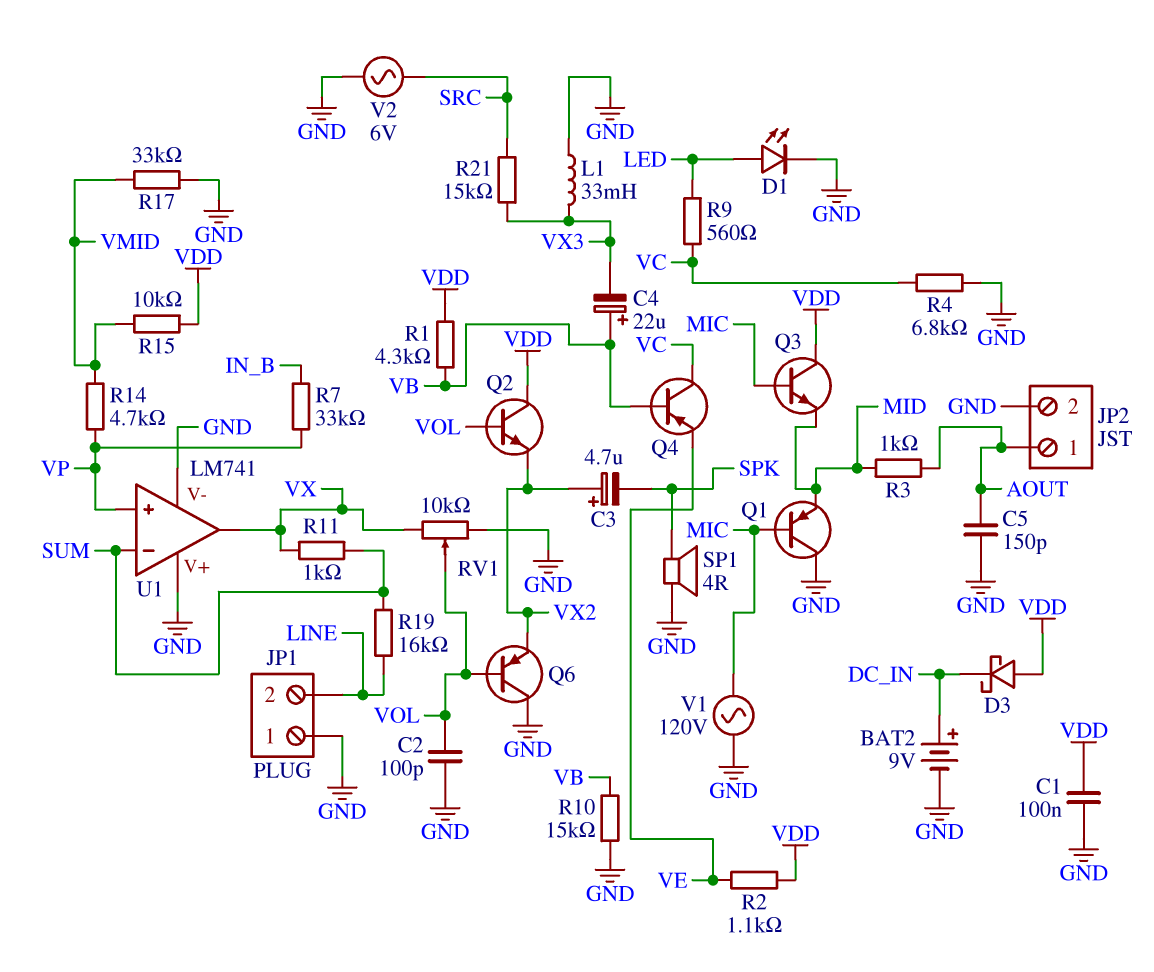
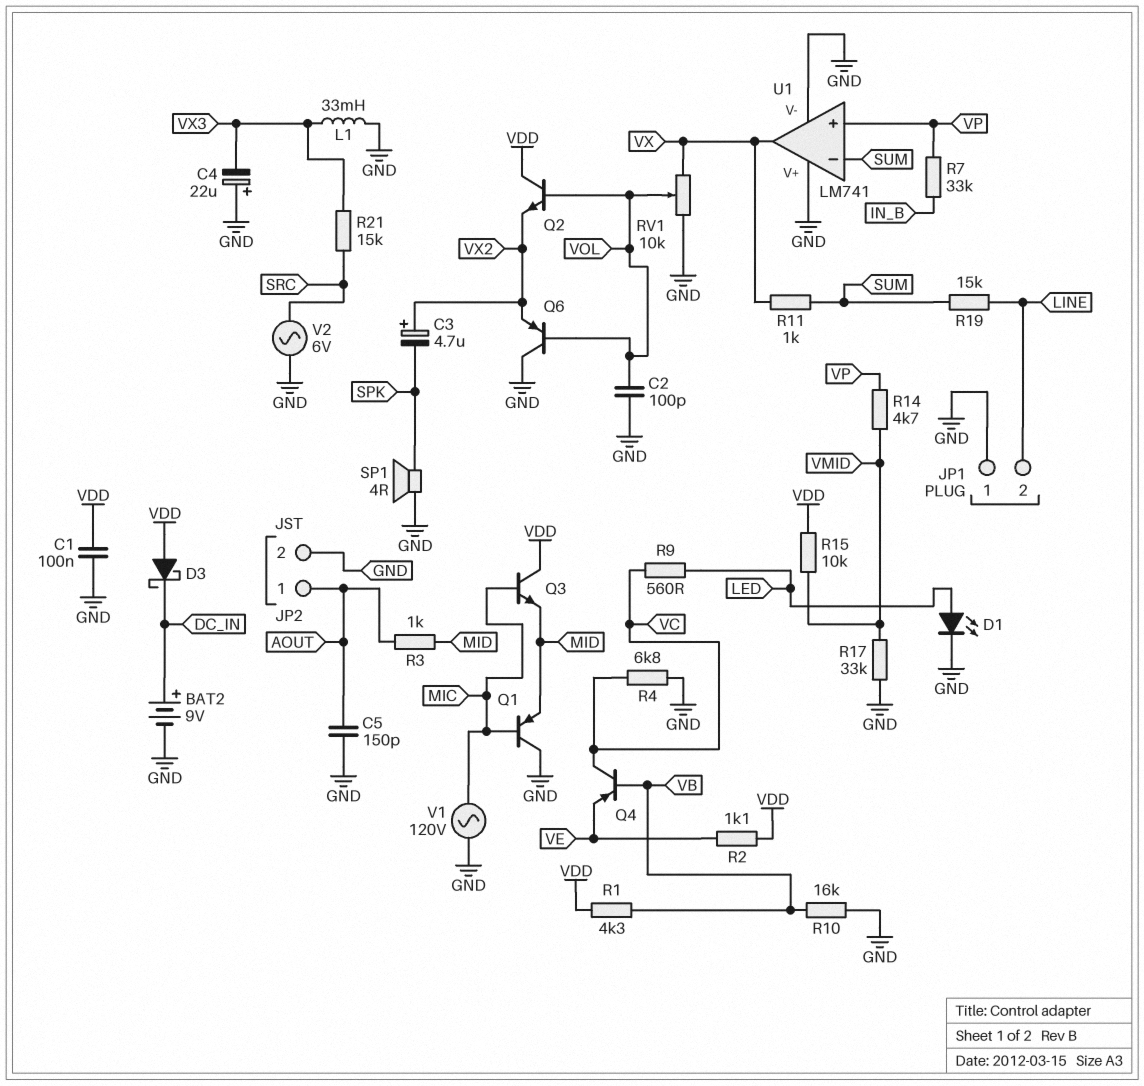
C4: 22uF (plus VB, minus VX3) -> 22uF (plus GND, minus VX3)
R10: 15k (GND, VB) -> 16k (GND, VB)
R19: 16k (LINE, SUM) -> 15k (LINE, SUM)

